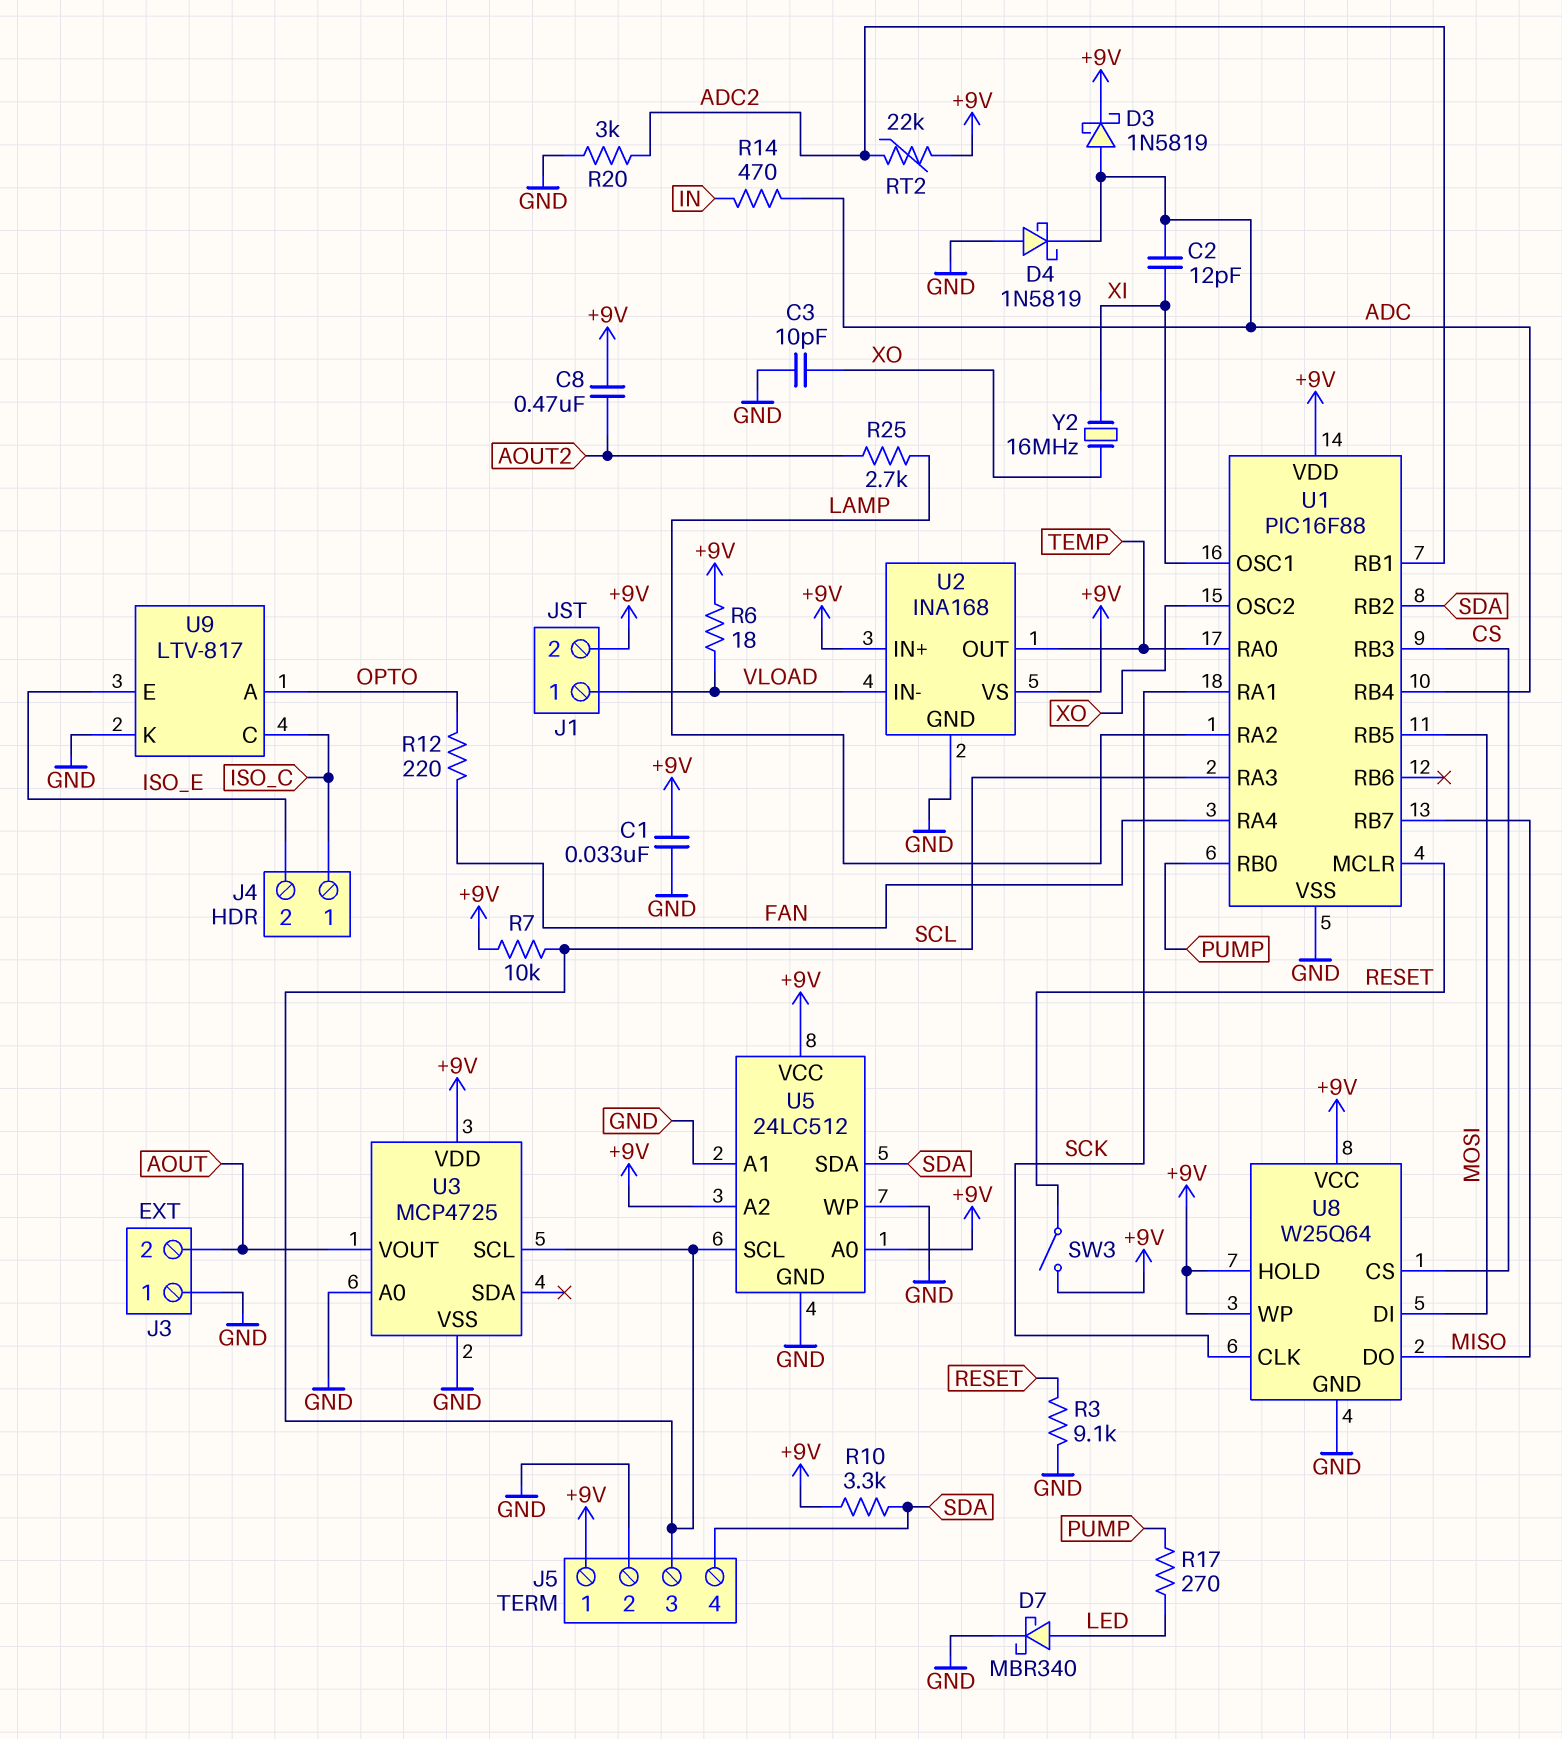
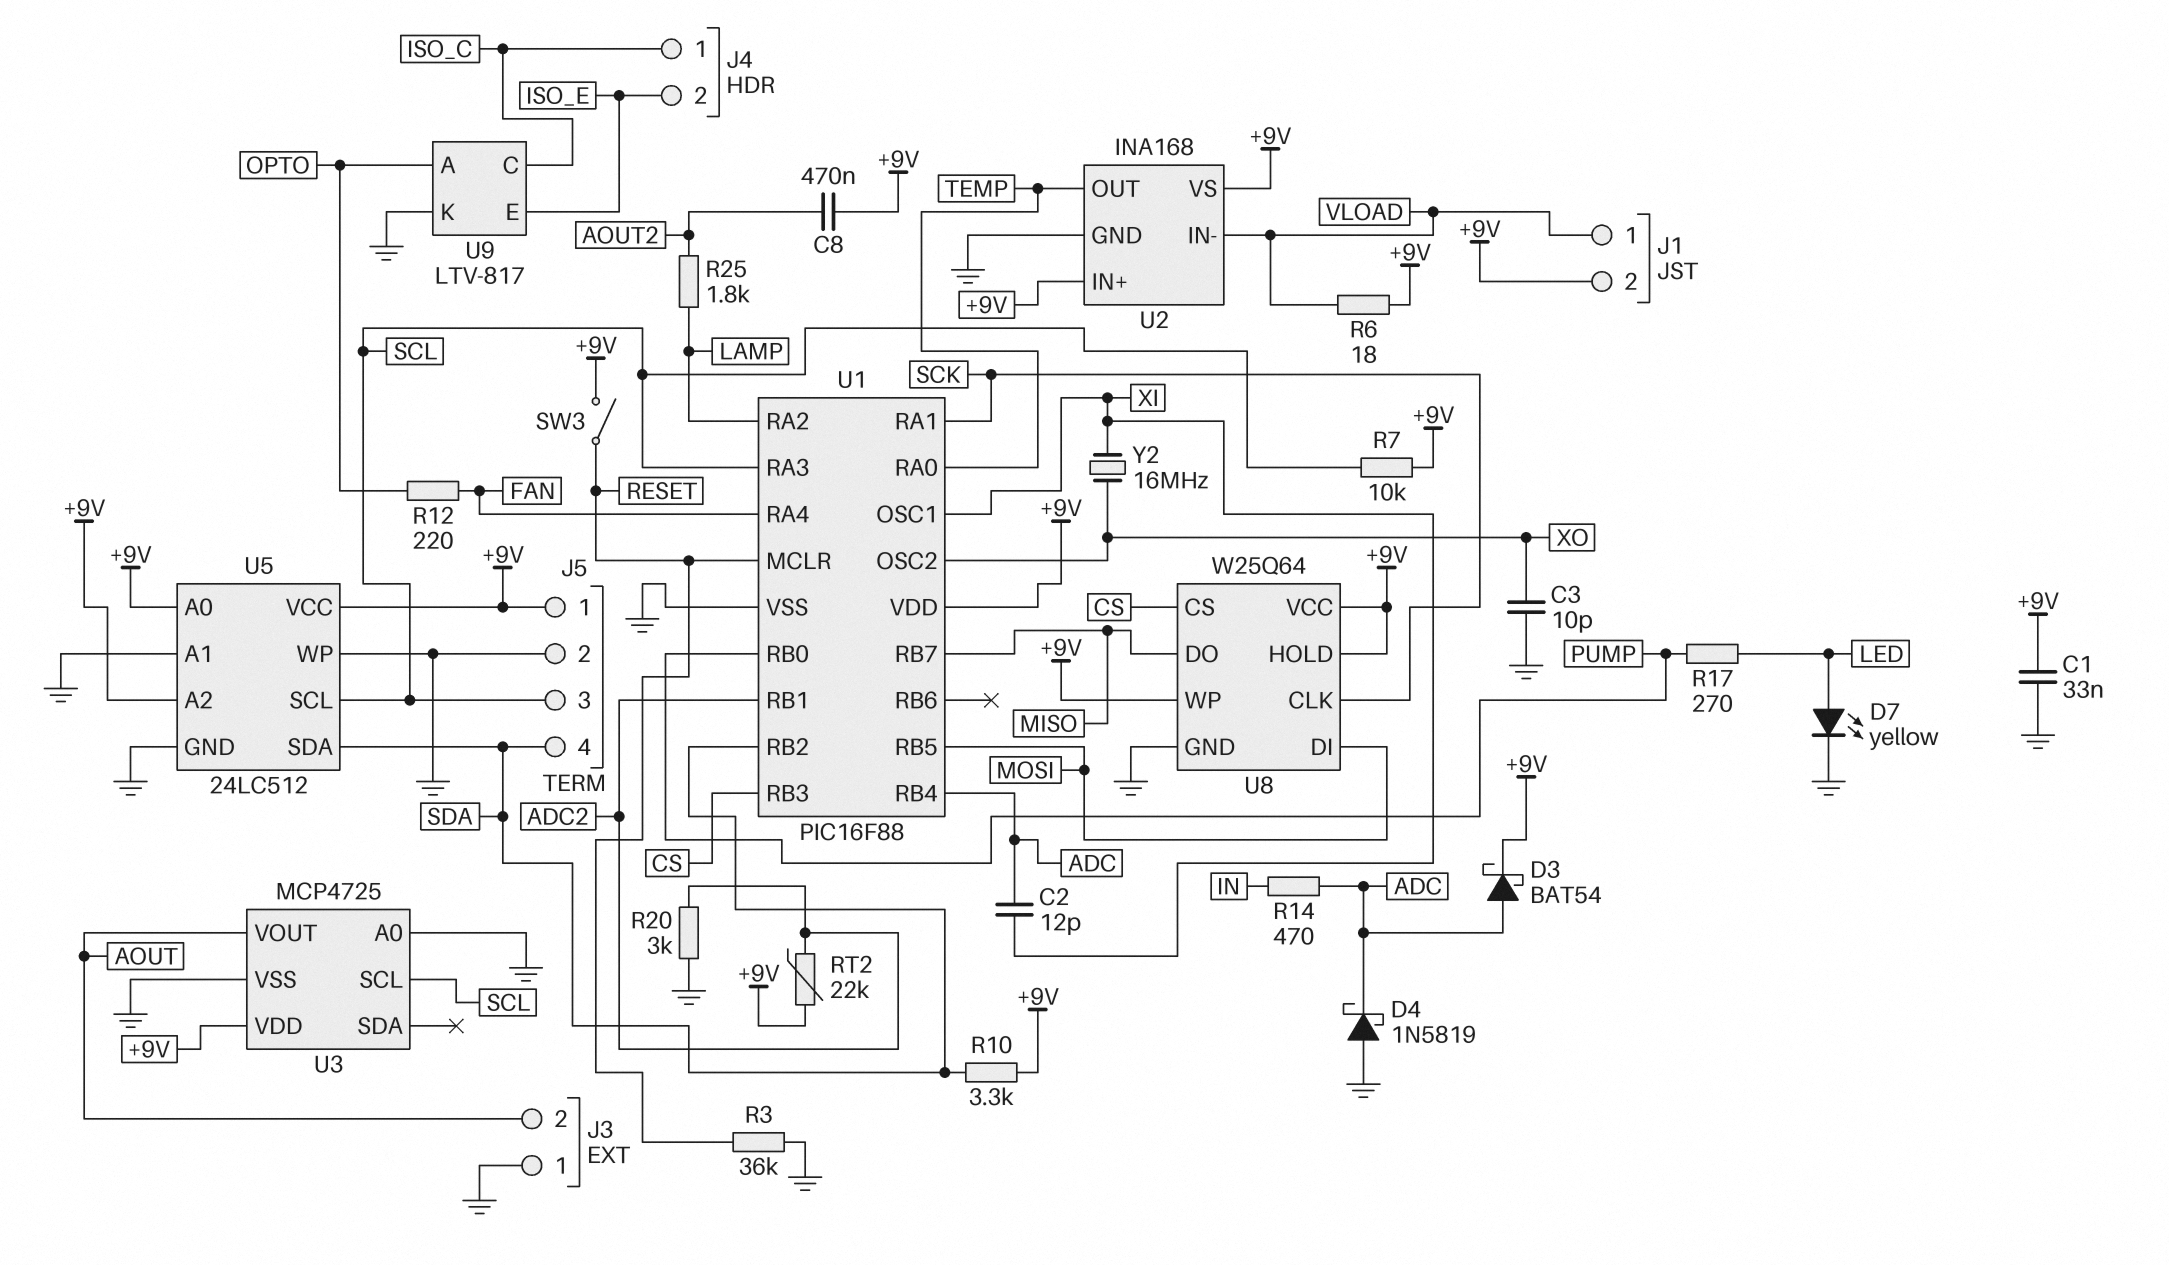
D3: schottky 1N5819 (A ADC, K +9V) -> schottky BAT54 (A ADC, K +9V)
D7: schottky MBR340 (A LED, K GND) -> LED yellow (A LED, K GND)
R3: 9.1k (GND, RESET) -> 36k (GND, RESET)
R25: 2.7k (AOUT2, LAMP) -> 1.8k (AOUT2, LAMP)

